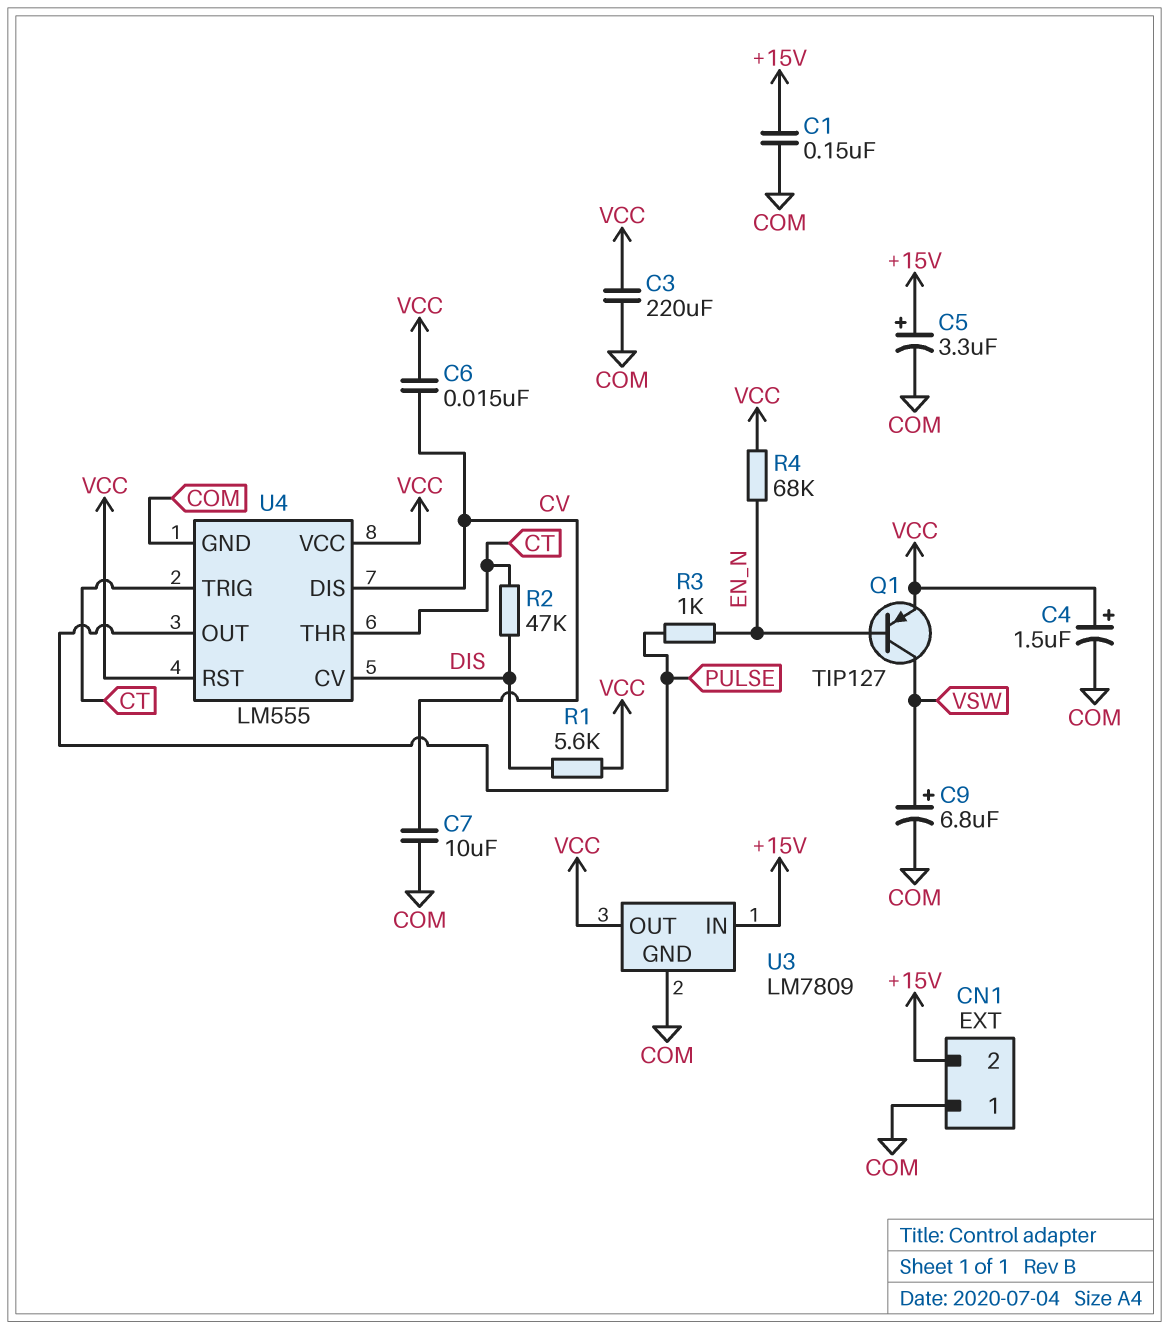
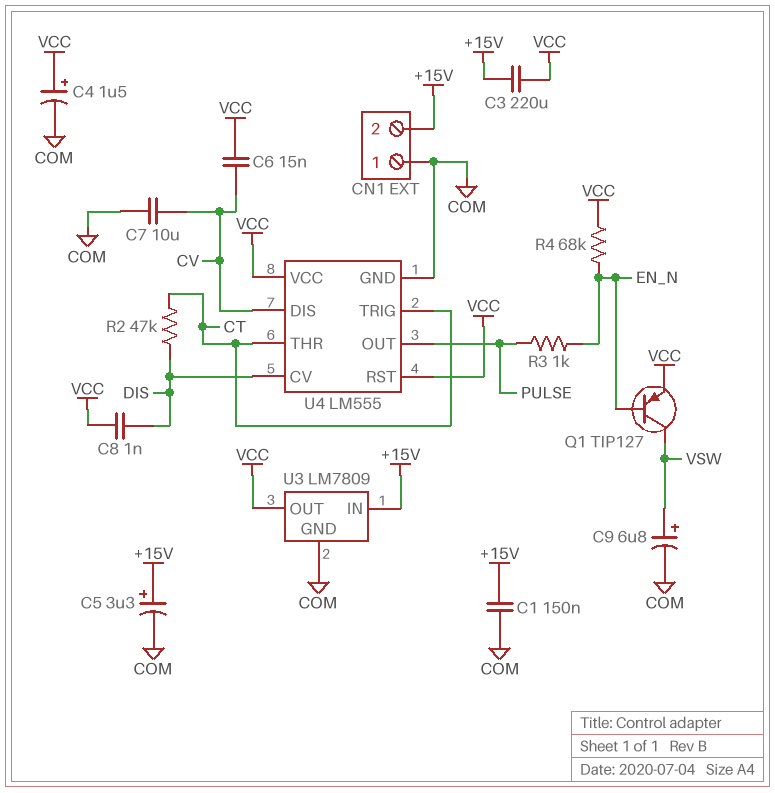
C3: 220uF (COM, VCC) -> 220uF (+15V, VCC)
C8: none -> 1nF (DIS, VCC)
R1: 5.6k (DIS, VCC) -> none

